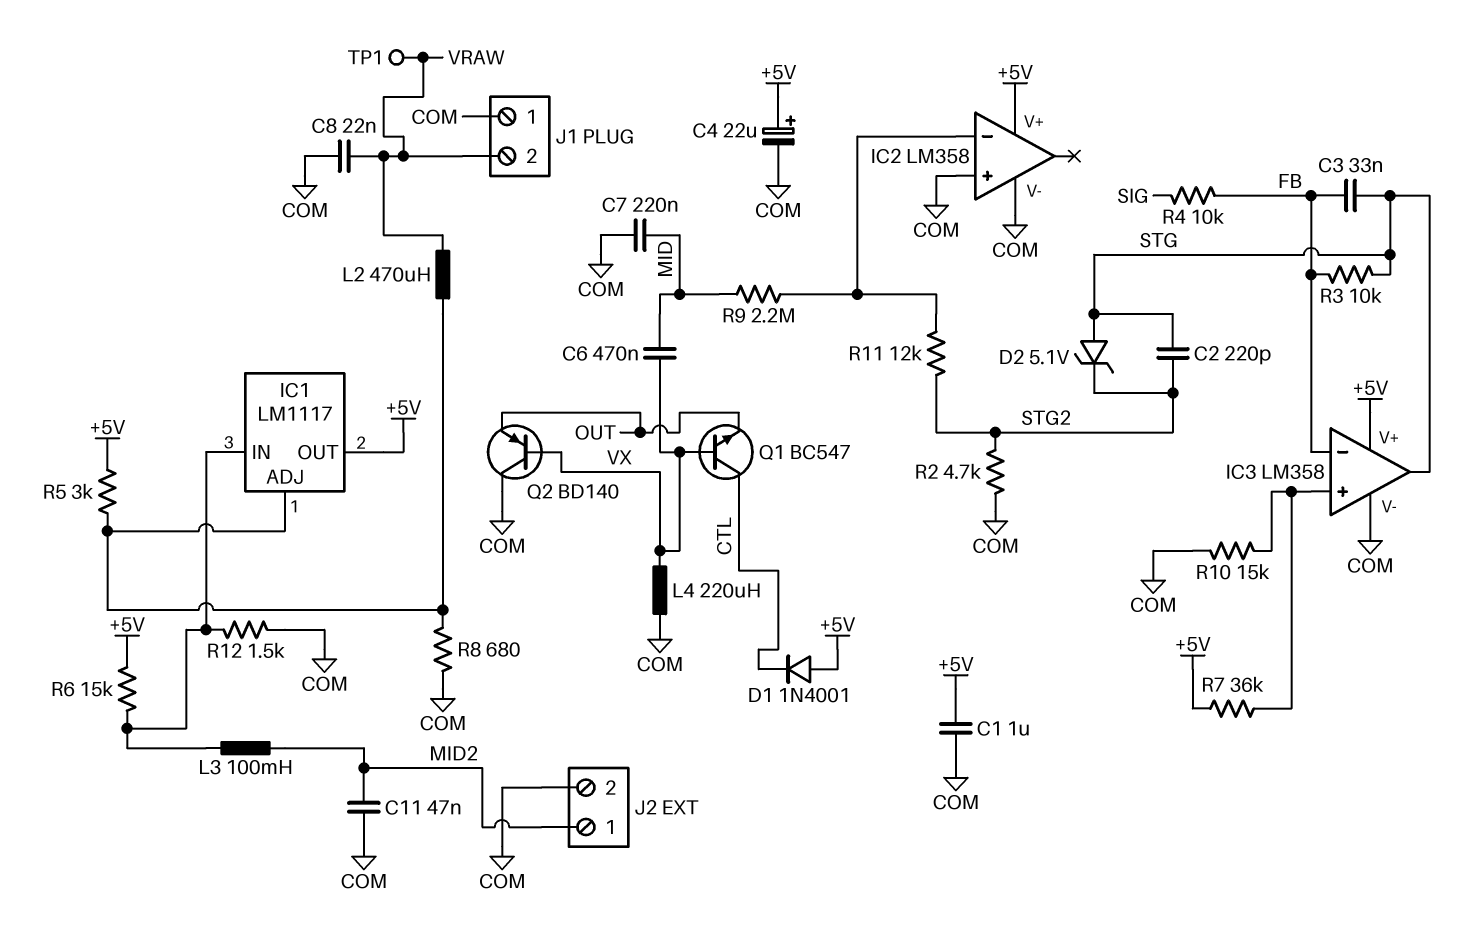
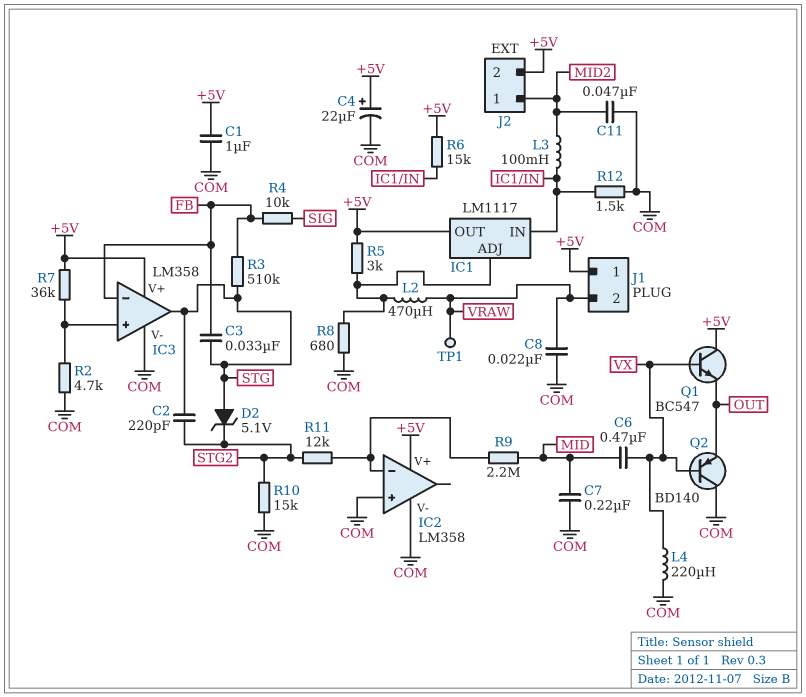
D1: diode 1N4001 (A +5V, K CTL) -> none
J1 pin 1: COM -> +5V
J2 pin 2: COM -> +5V
Q1: NPN BC547 (B VX, C CTL, E OUT) -> NPN BC547 (B VX, C +5V, E OUT)
R2: 4.7k (COM, STG2) -> 4.7k (COM, IC3/in+)
R3: 10k (FB, STG) -> 510k (FB, STG)
R10: 15k (COM, IC3/in+) -> 15k (COM, STG2)

